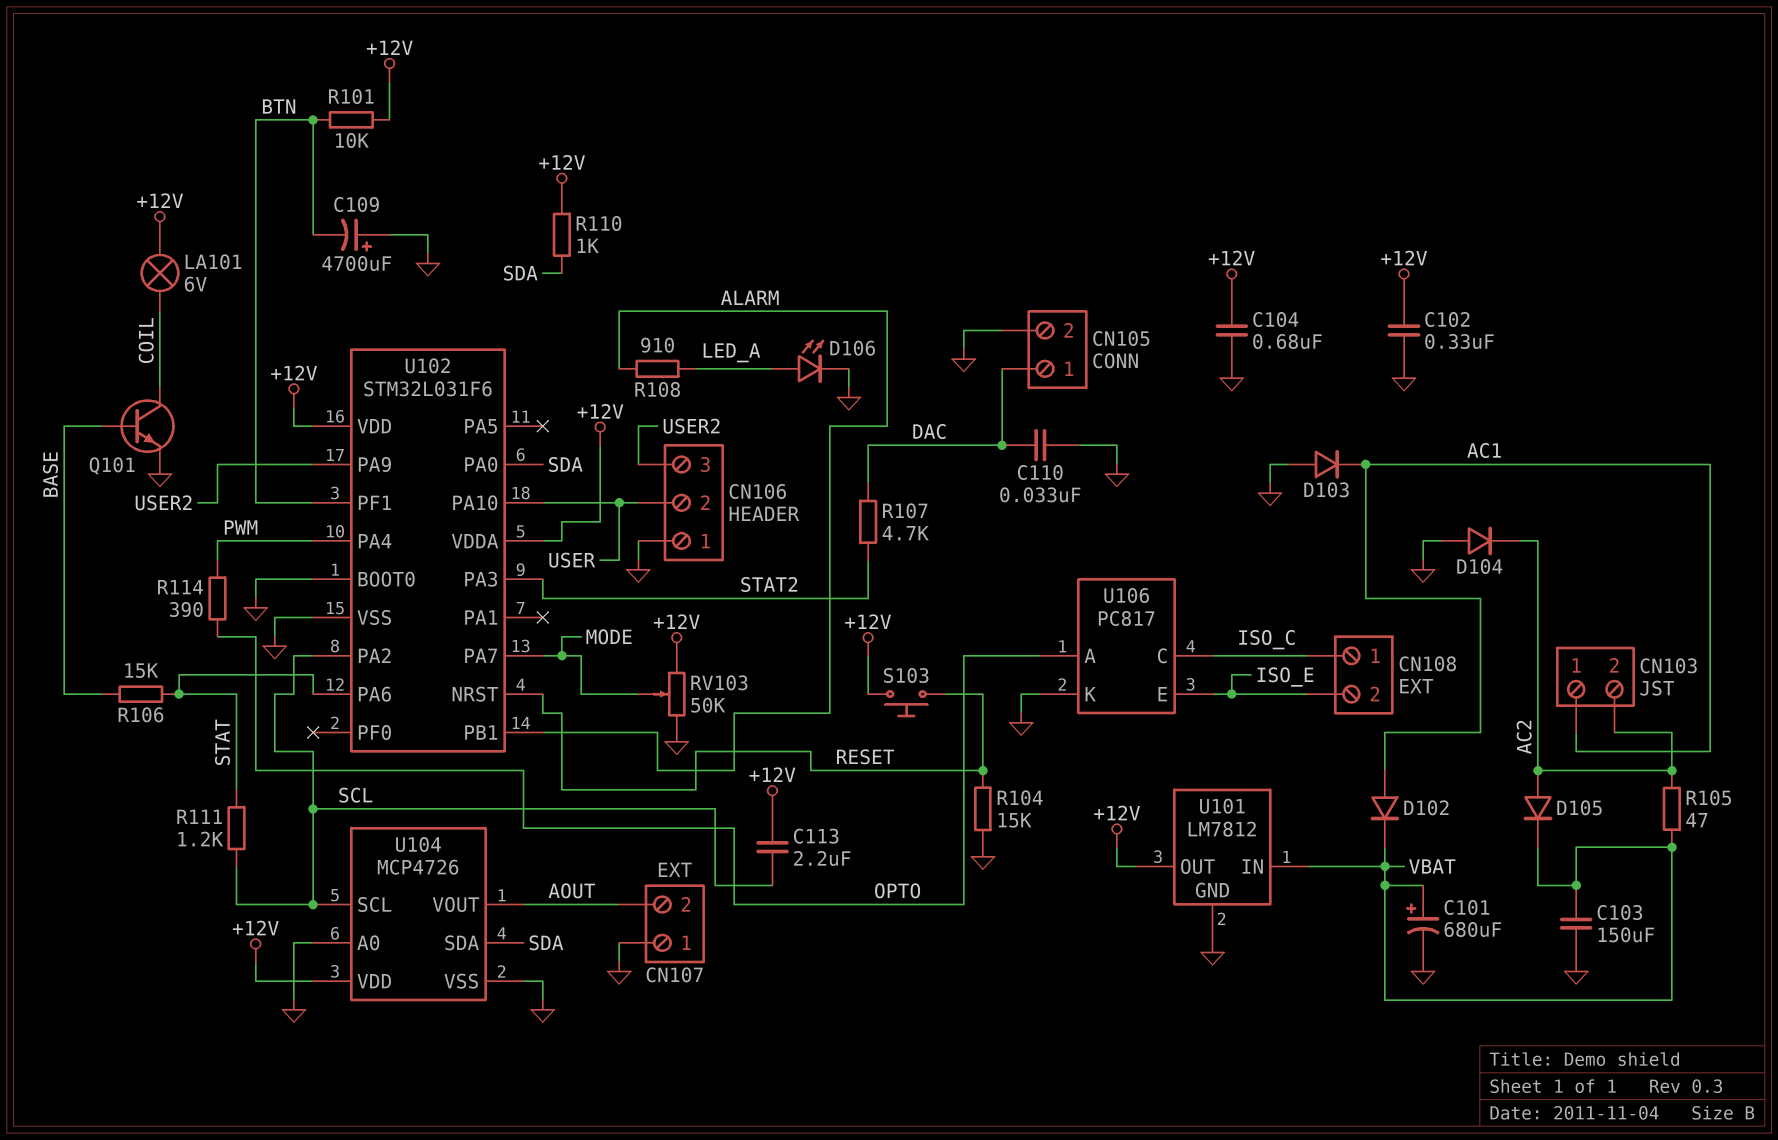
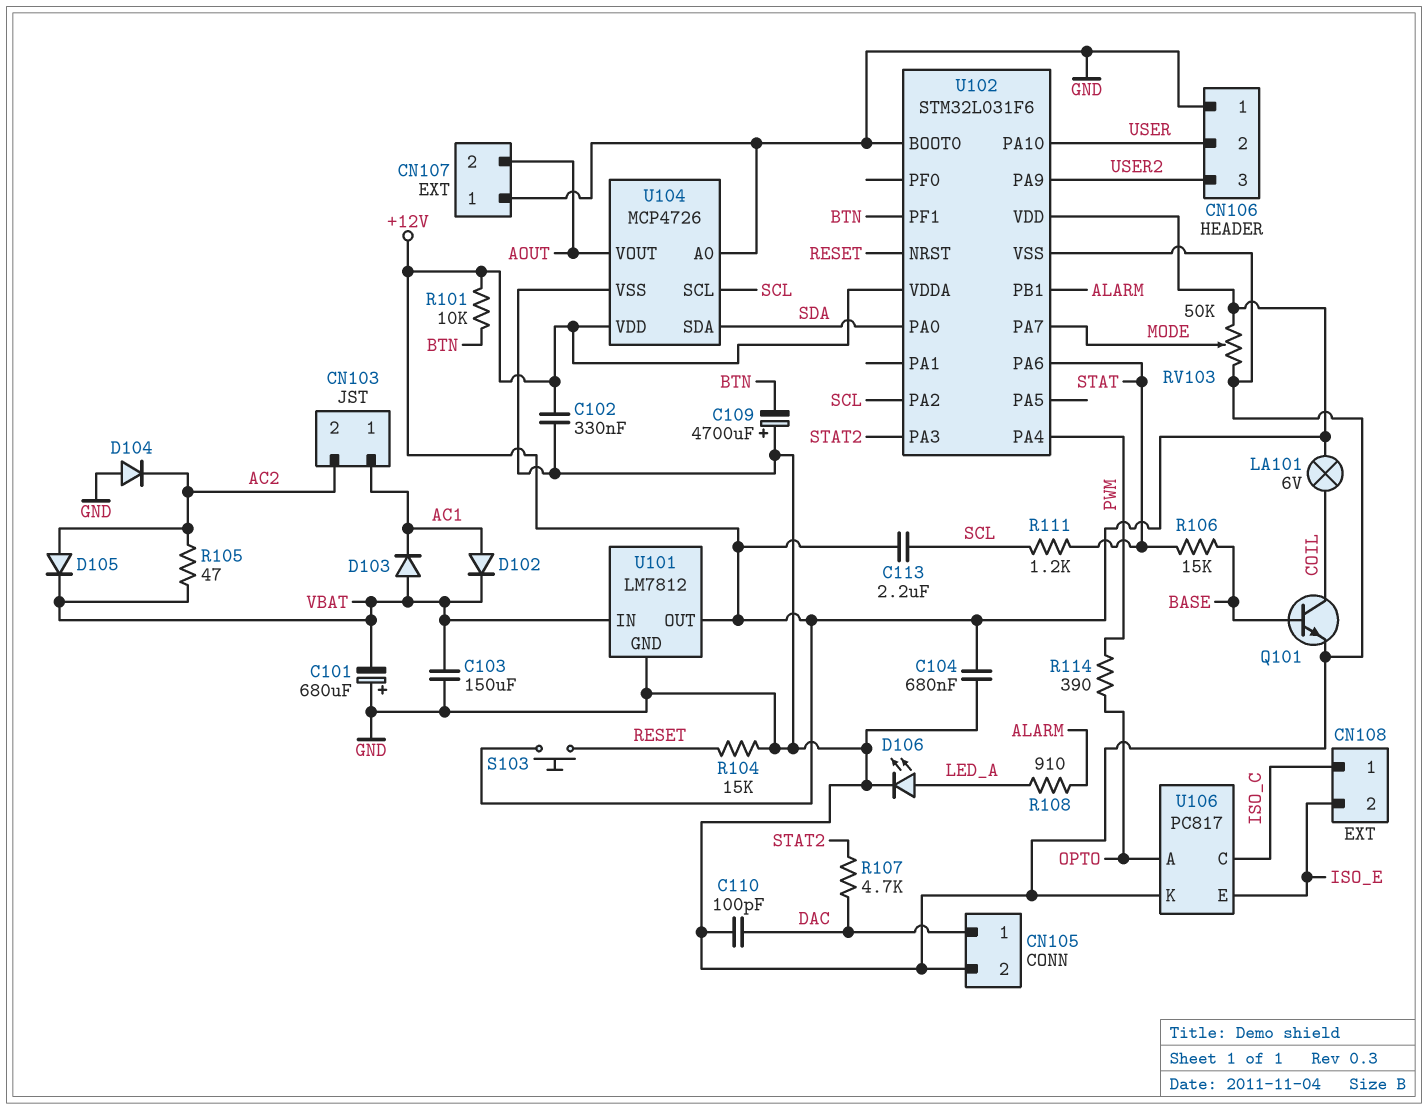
C101: 680uF (plus VBAT, minus GND) -> 680uF (plus GND, minus VBAT)
C110: 33nF (DAC, GND) -> 100pF (DAC, GND)
D103: diode (A GND, K AC1) -> diode (A VBAT, K AC1)
R110: 1k (+12V, SDA) -> none

